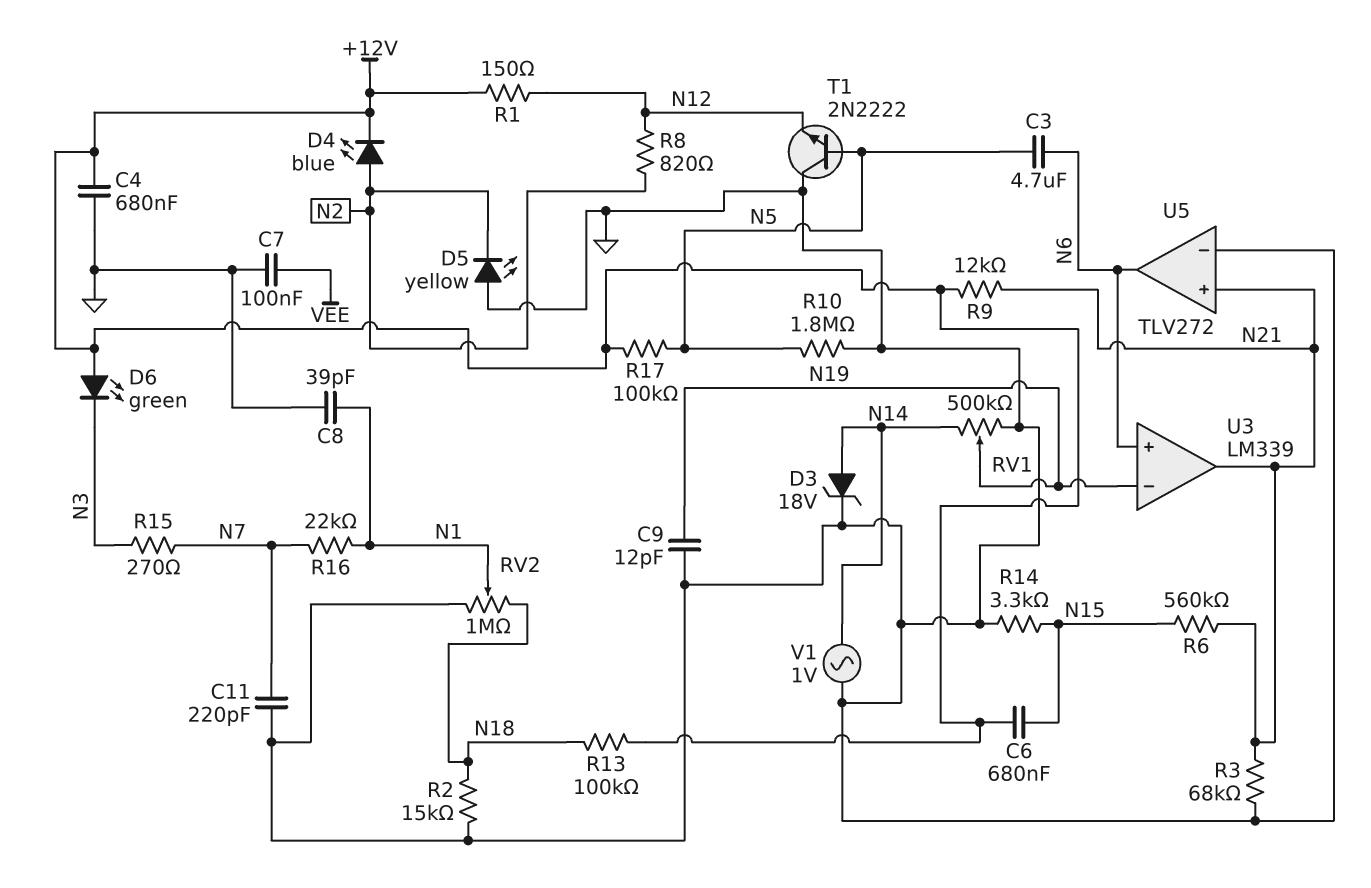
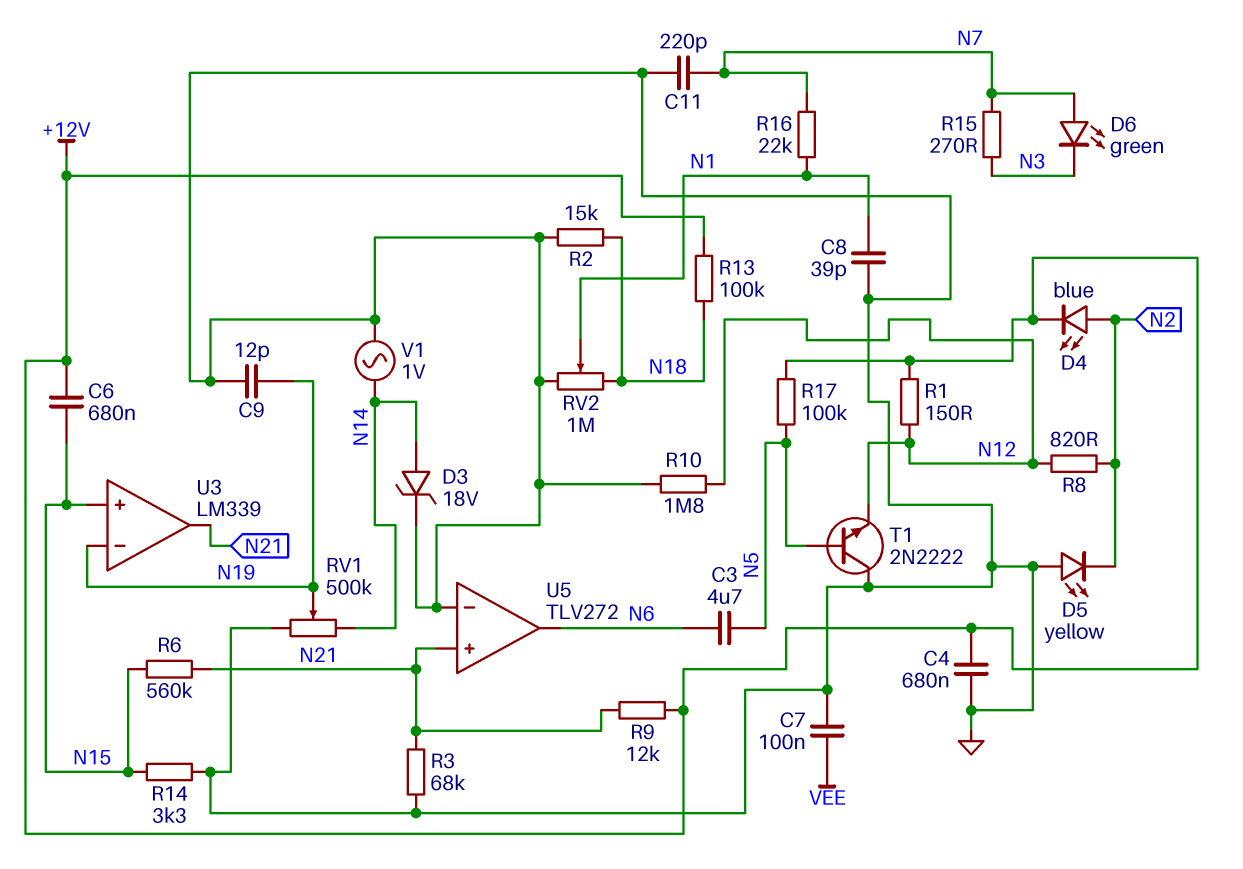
D6: LED green (A +12V, K N3) -> LED green (A N7, K N3)
R10: 1.8M (GND, N5) -> 1.8M (GND, N12)
U3 pin in+: N6 -> N15

